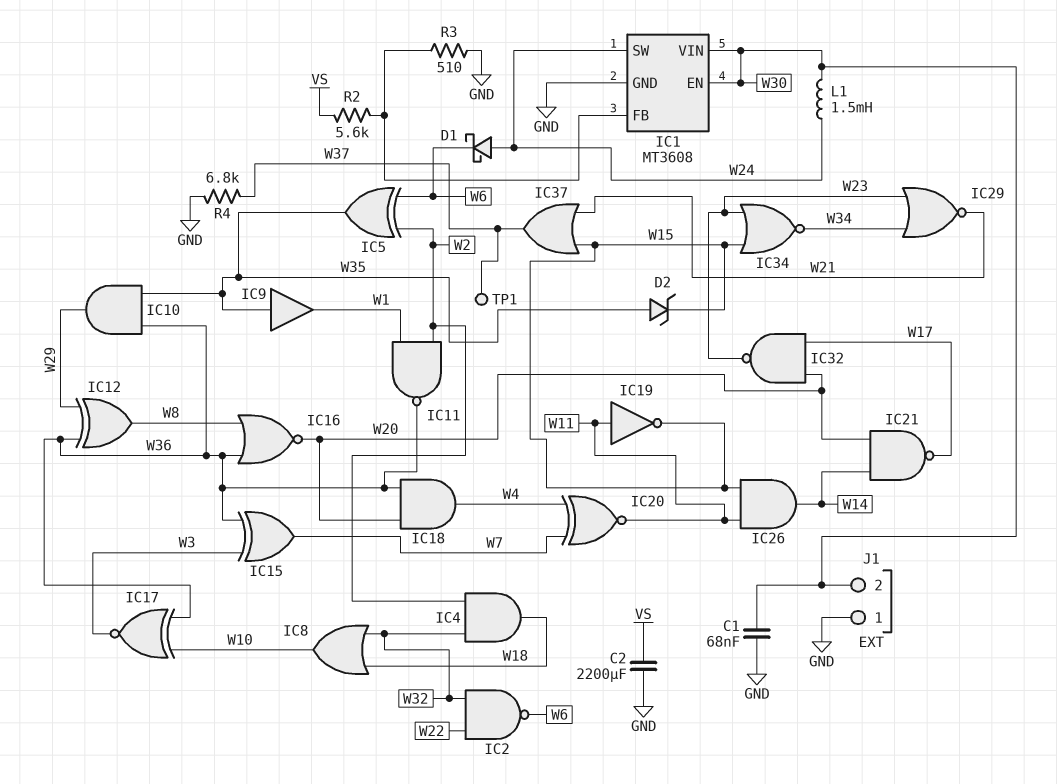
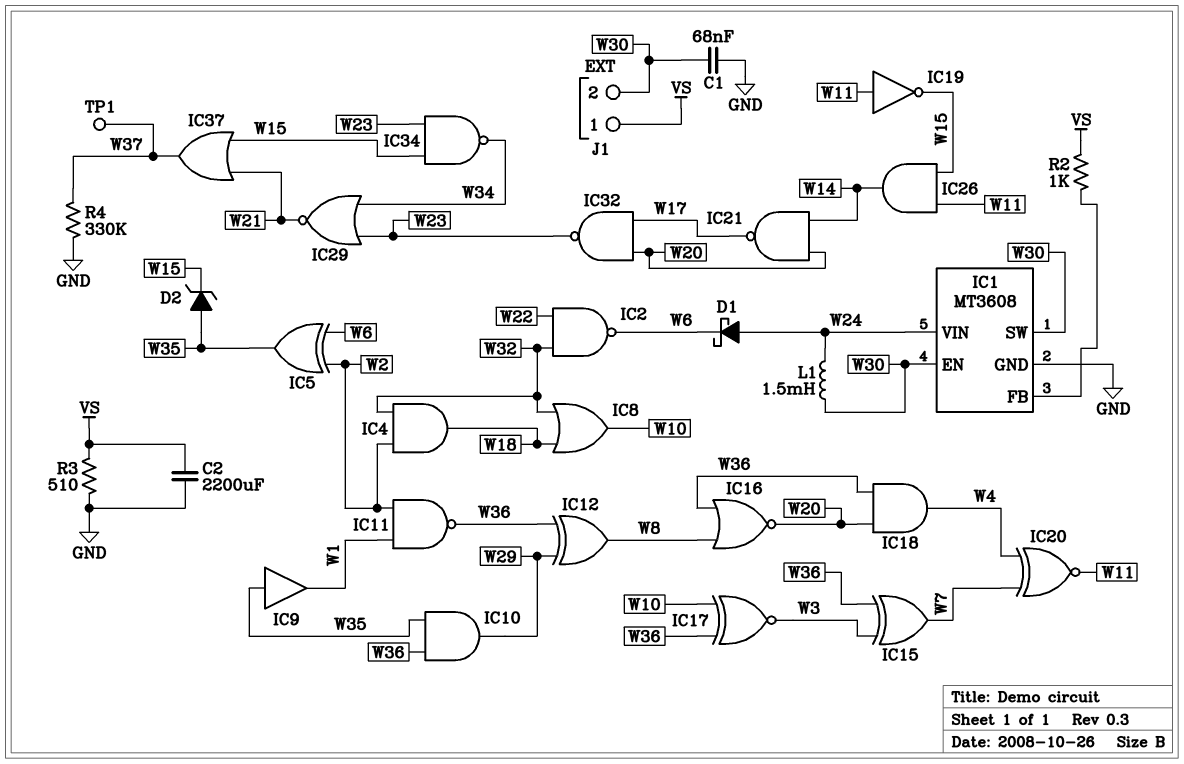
IC1 pin SW: W24 -> W30
IC1 pin VIN: W30 -> W24
IC34: NOR (in W15, in W23, out W34) -> NAND (in W15, in W23, out W34)
J1 pin 1: GND -> VS
R2: 5.6k (IC1/FB, VS) -> 1k (IC1/FB, VS)
R3: 510 (GND, IC1/FB) -> 510 (GND, VS)
R4: 6.8k (GND, W37) -> 330k (GND, W37)

